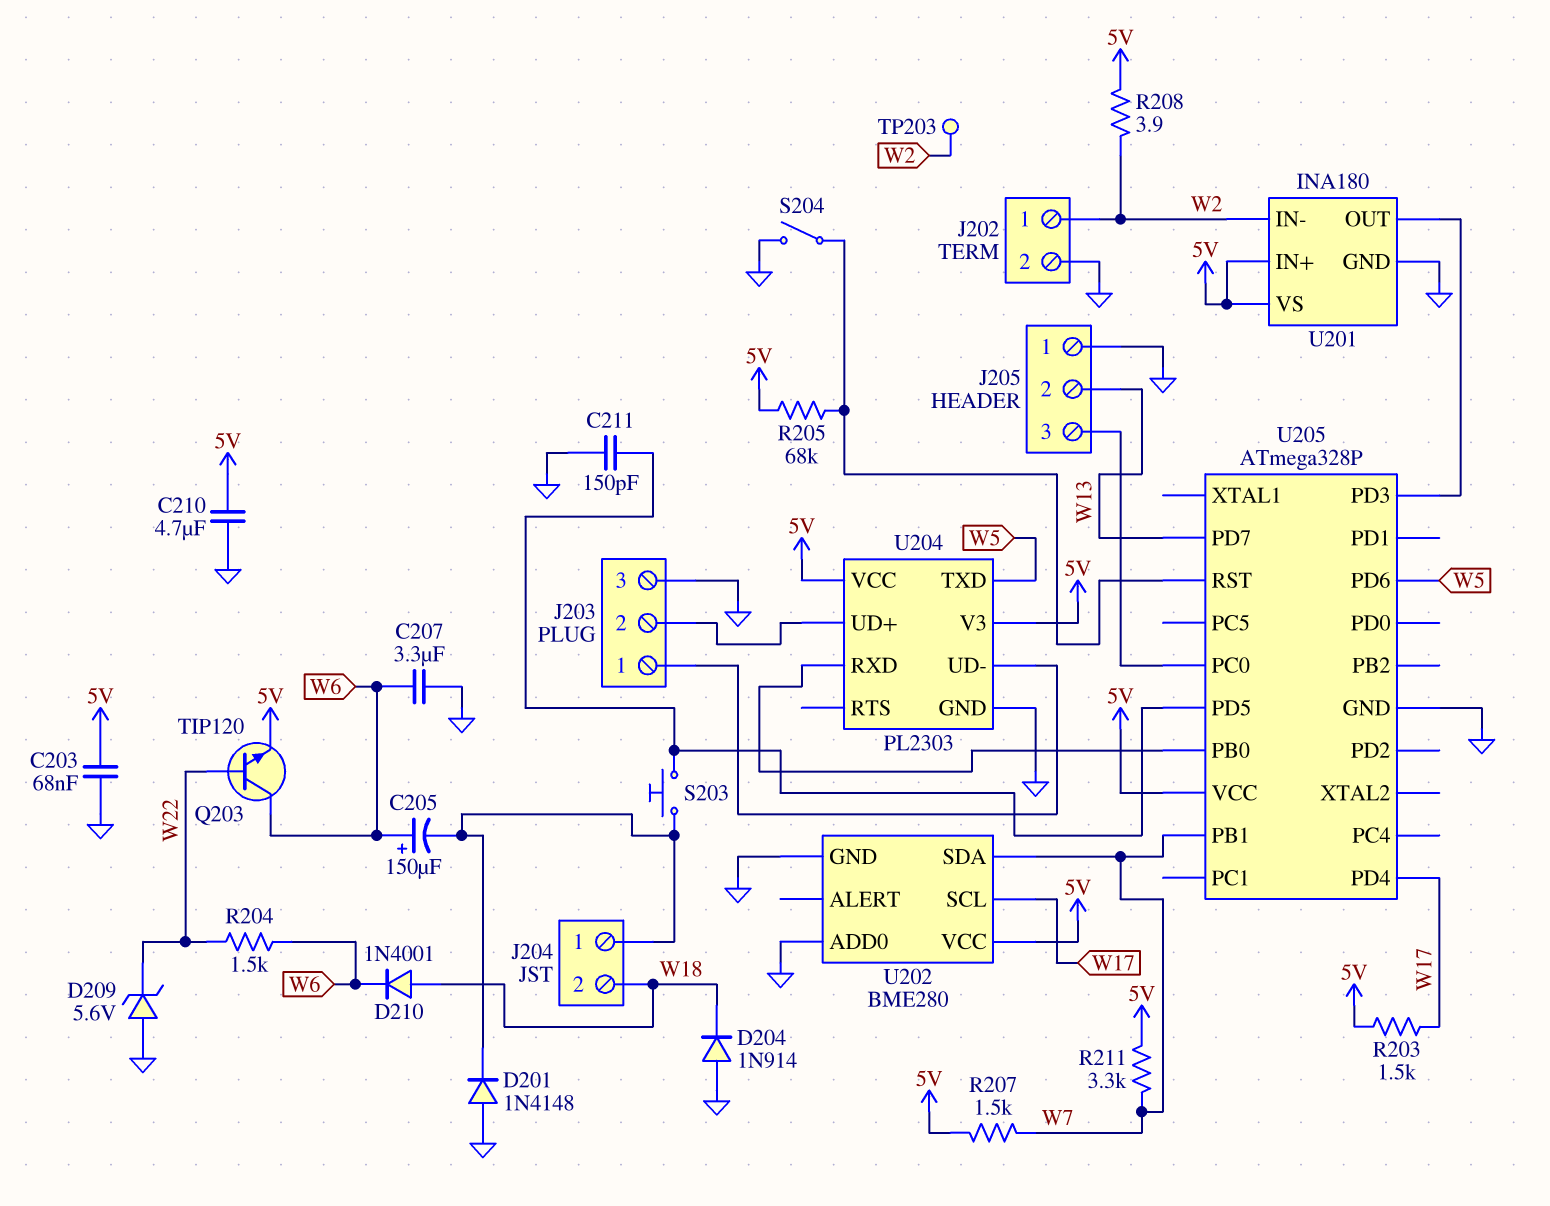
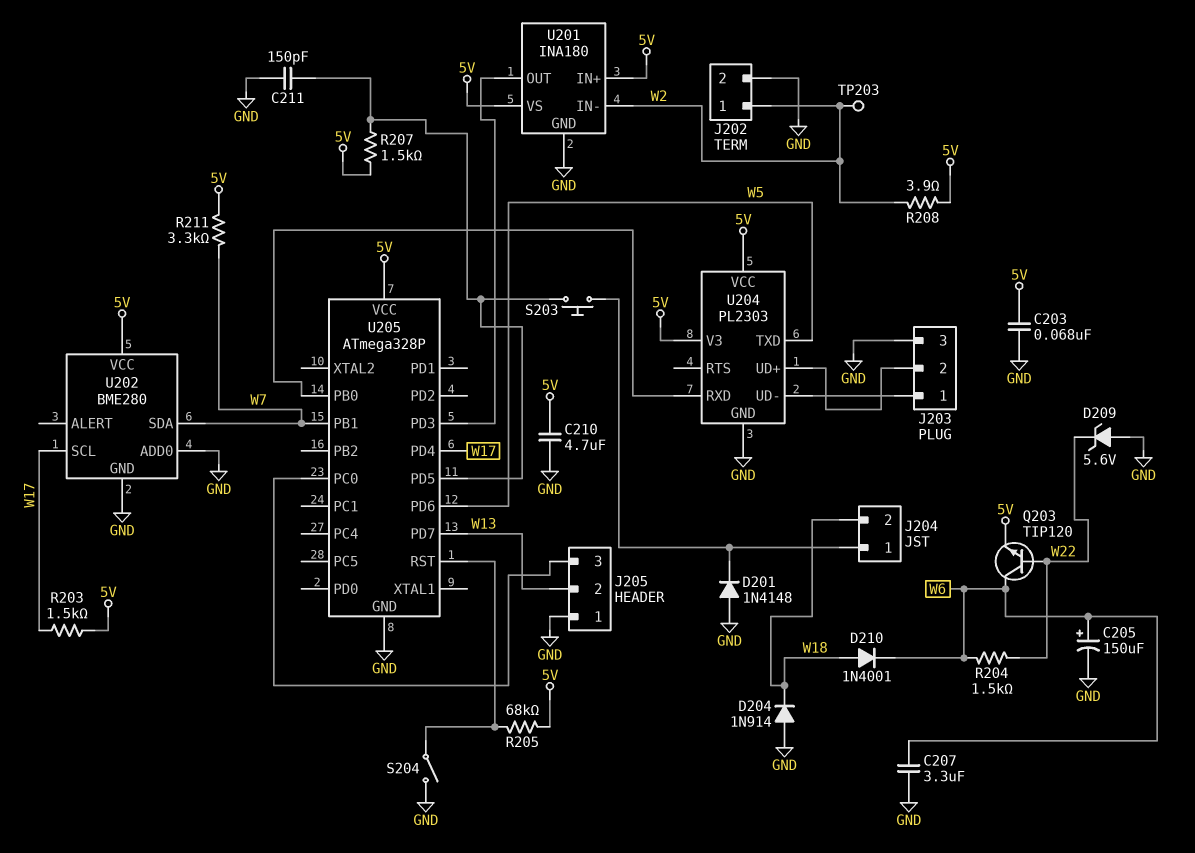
C205: 150uF (plus W6, minus J204/1) -> 150uF (plus W6, minus GND)
R207: 1.5k (5V, W7) -> 1.5k (5V, U205/PD5)

